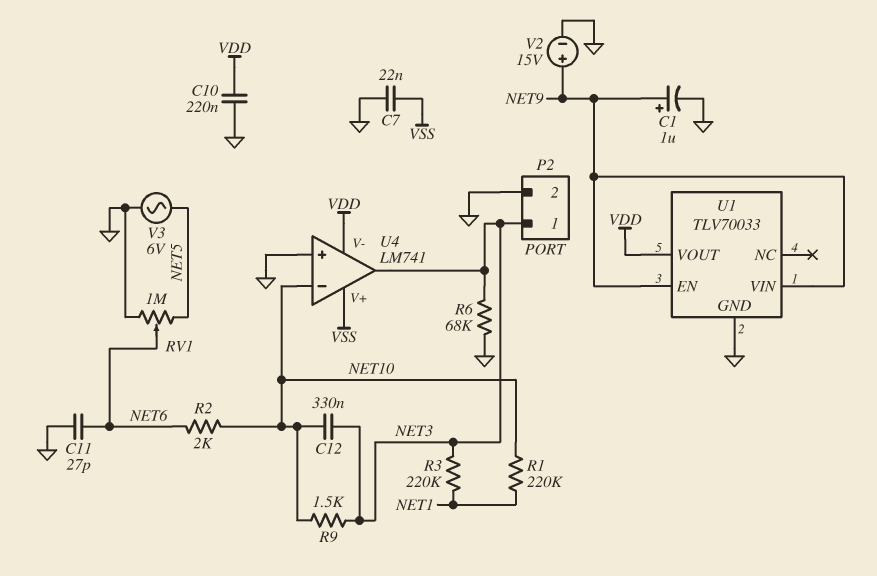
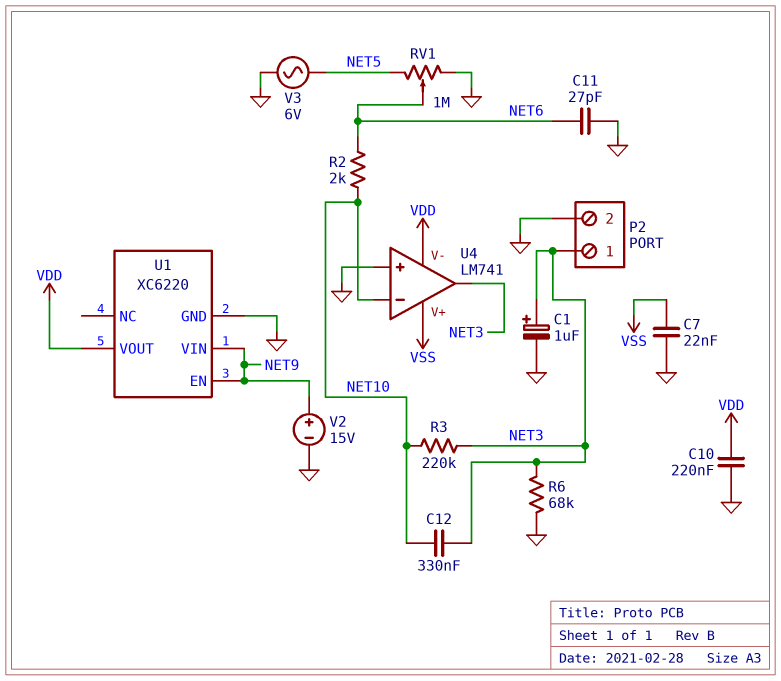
C1: 1uF (plus NET9, minus GND) -> 1uF (plus NET3, minus GND)
R1: 220k (NET1, NET10) -> none
R3: 220k (NET1, NET3) -> 220k (NET3, NET10)
R9: 1.5k (NET3, NET10) -> none
U1: TLV70033 -> XC6220

